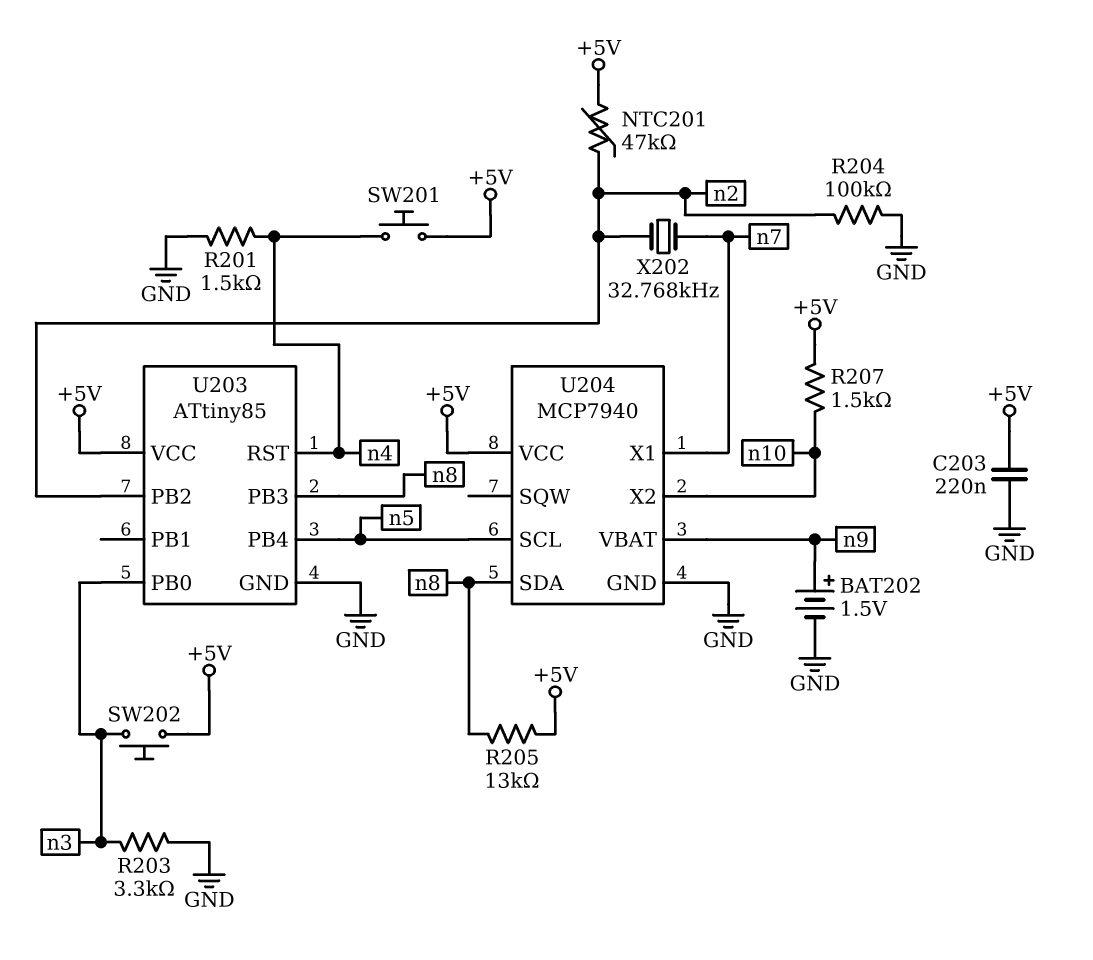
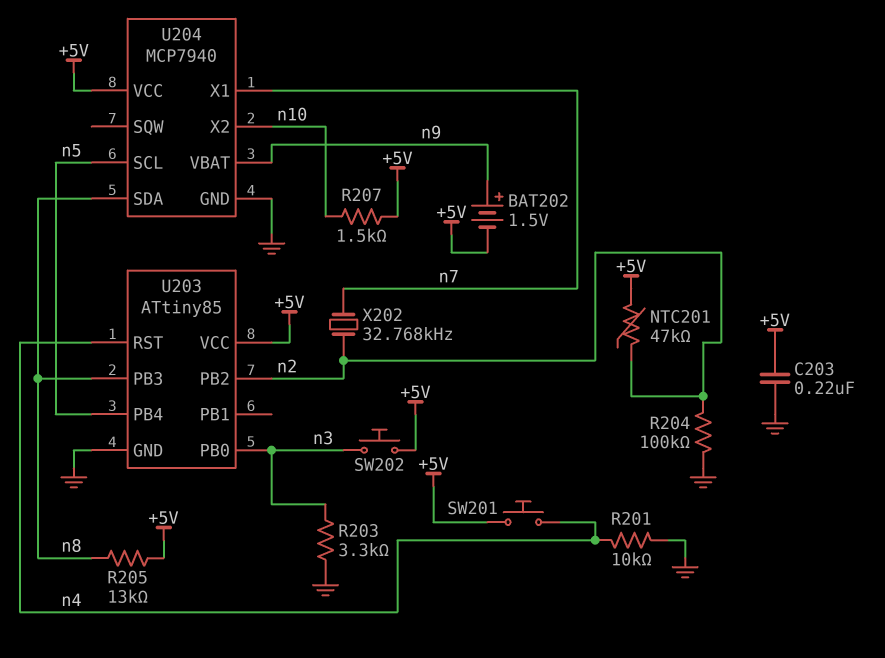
BAT202: 1.5V (plus n9, minus GND) -> 1.5V (plus n9, minus +5V)
R201: 1.5k (GND, n4) -> 10k (GND, n4)

